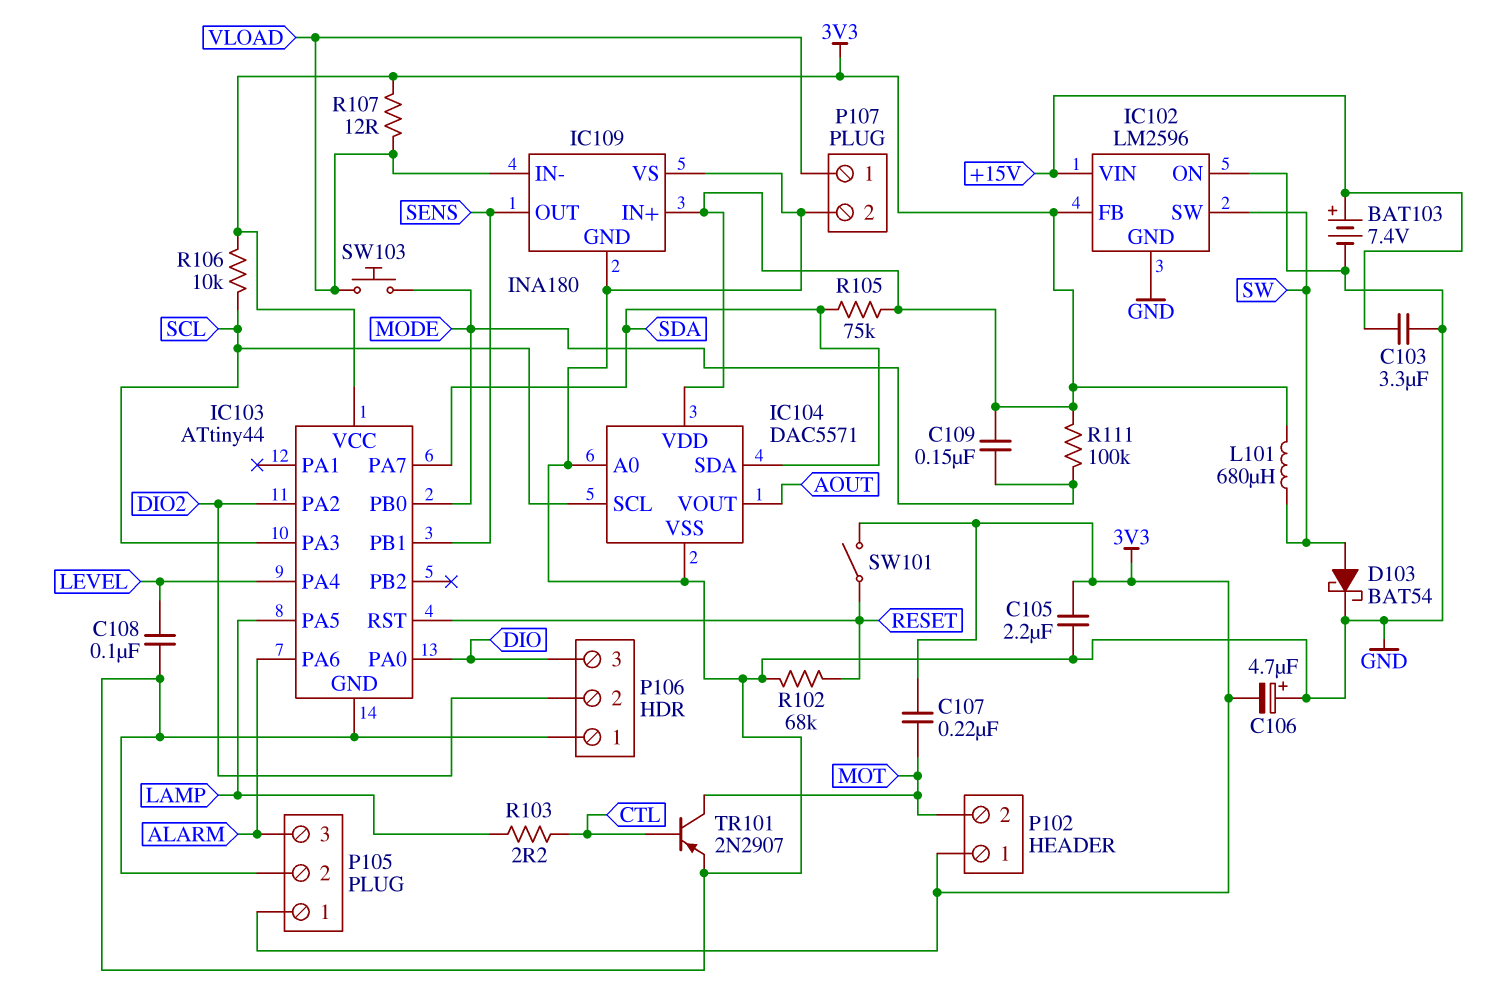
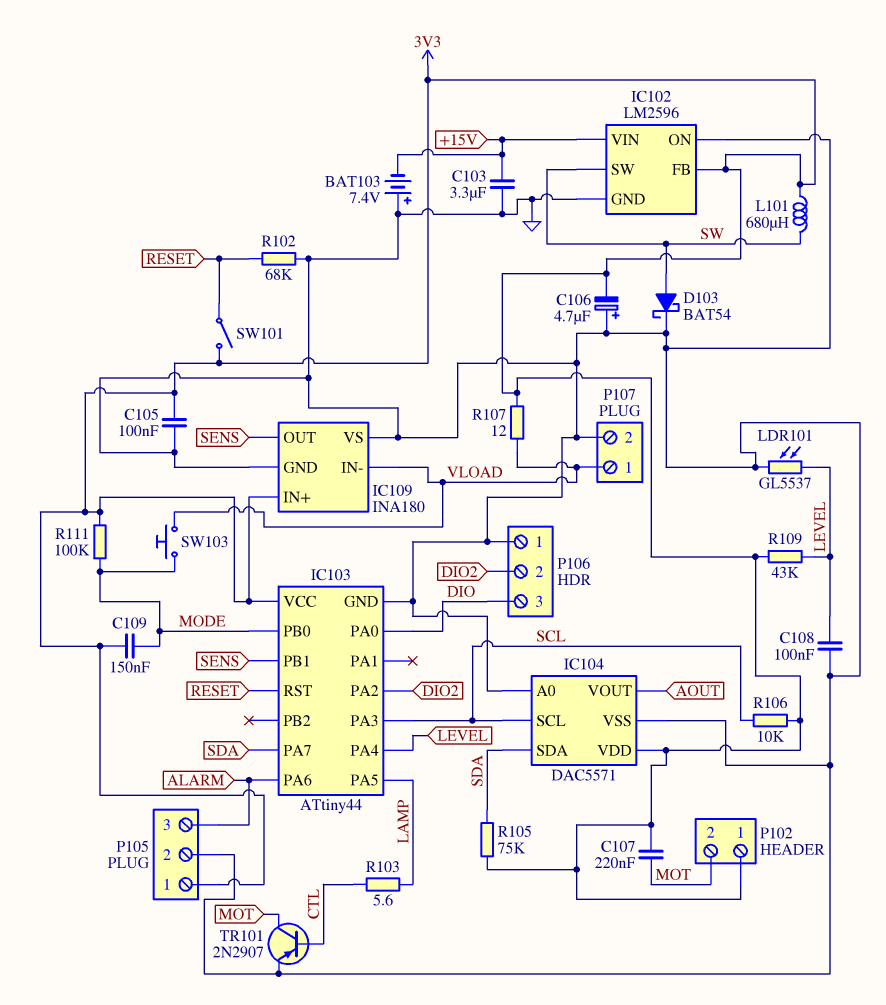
BAT103: 7.4V (plus +15V, minus GND) -> 7.4V (plus GND, minus +15V)
C105: 2.2uF (3V3, GND) -> 100nF (3V3, GND)
LDR101: none -> GL5537 (GND, LEVEL)
R103: 2.2 (CTL, LAMP) -> 5.6 (CTL, LAMP)
R109: none -> 43k (3V3, LEVEL)

